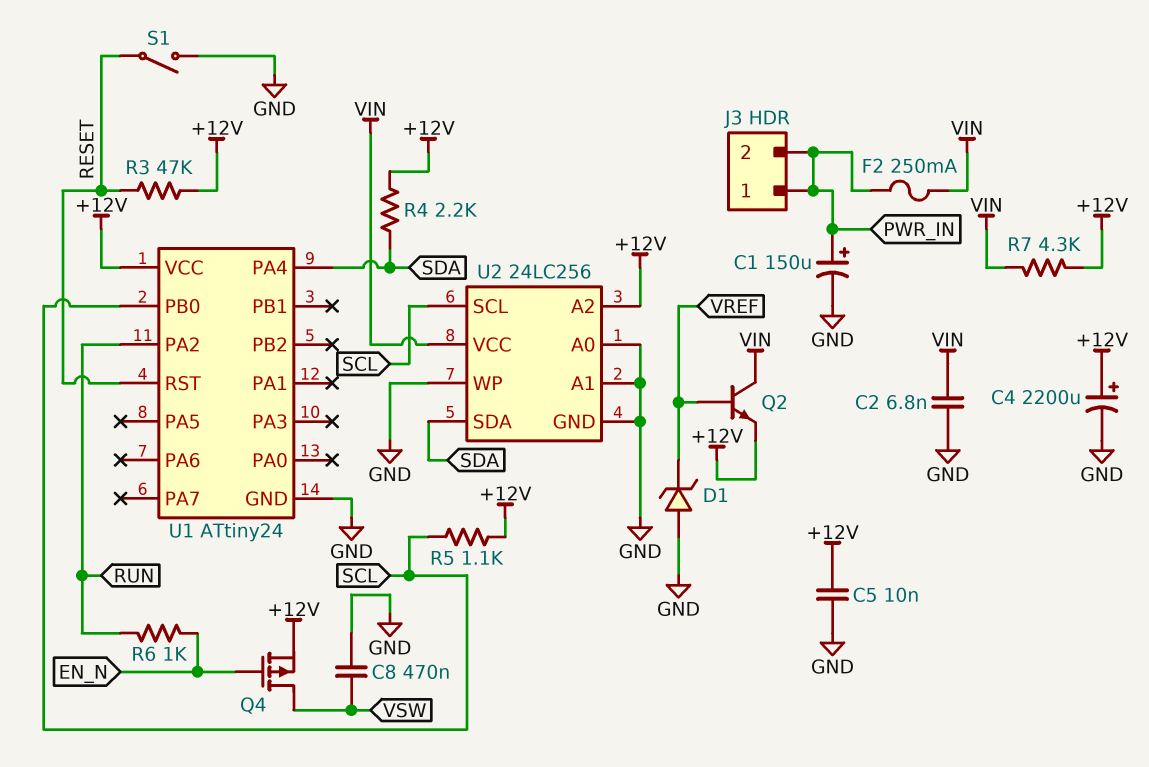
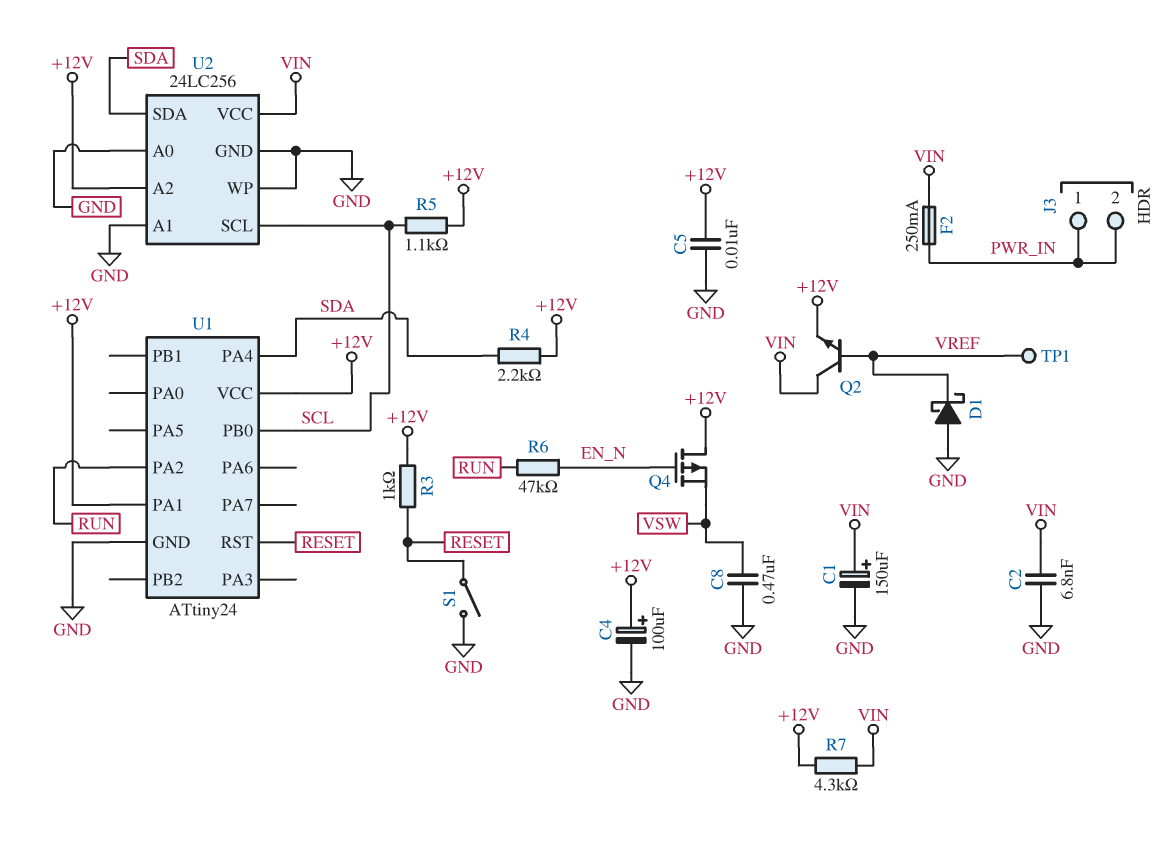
C1: 150uF (plus PWR_IN, minus GND) -> 150uF (plus VIN, minus GND)
C4: 2200uF (plus +12V, minus GND) -> 100uF (plus +12V, minus GND)
D1: zener (A GND, K VREF) -> schottky (A GND, K VREF)
Q4: PMOS (G EN_N, D VSW, S +12V) -> PMOS (G EN_N, D +12V, S VSW)
R3: 47k (+12V, RESET) -> 1k (+12V, RESET)
R6: 1k (EN_N, RUN) -> 47k (EN_N, RUN)
TP1: none -> test point (VREF)
U1 pin PA1: none -> +12V

